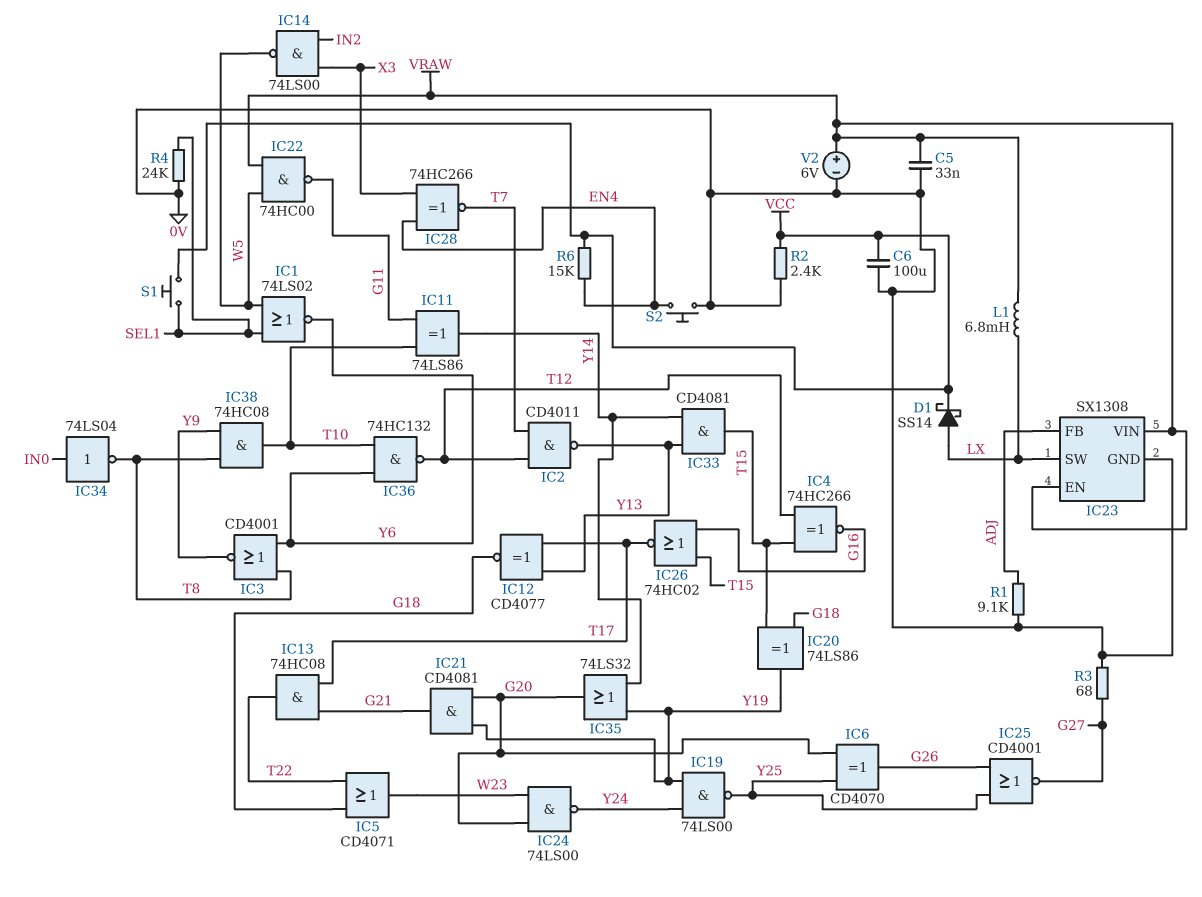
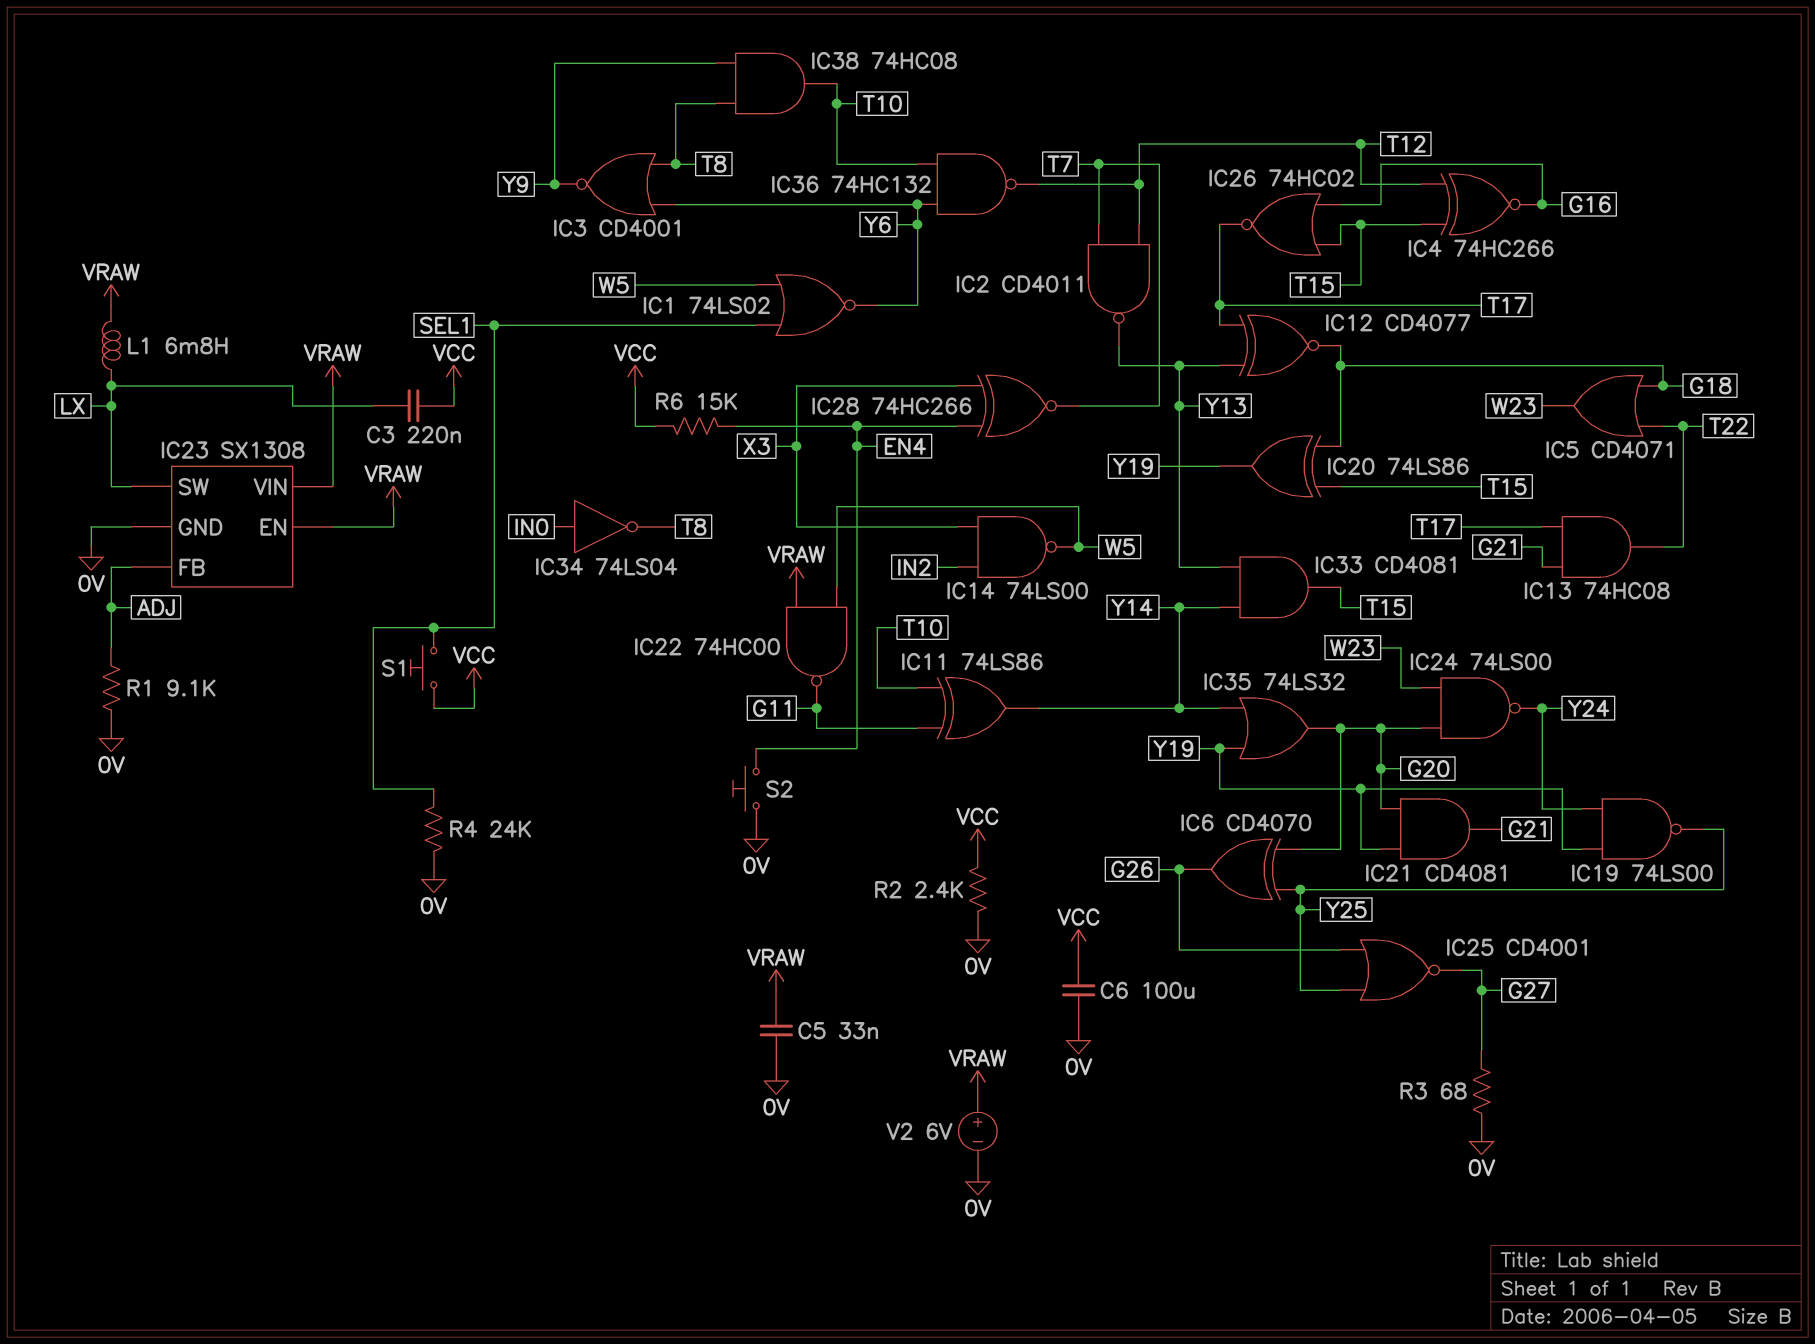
C3: none -> 220nF (LX, VCC)
D1: schottky SS14 (A LX, K VCC) -> none

